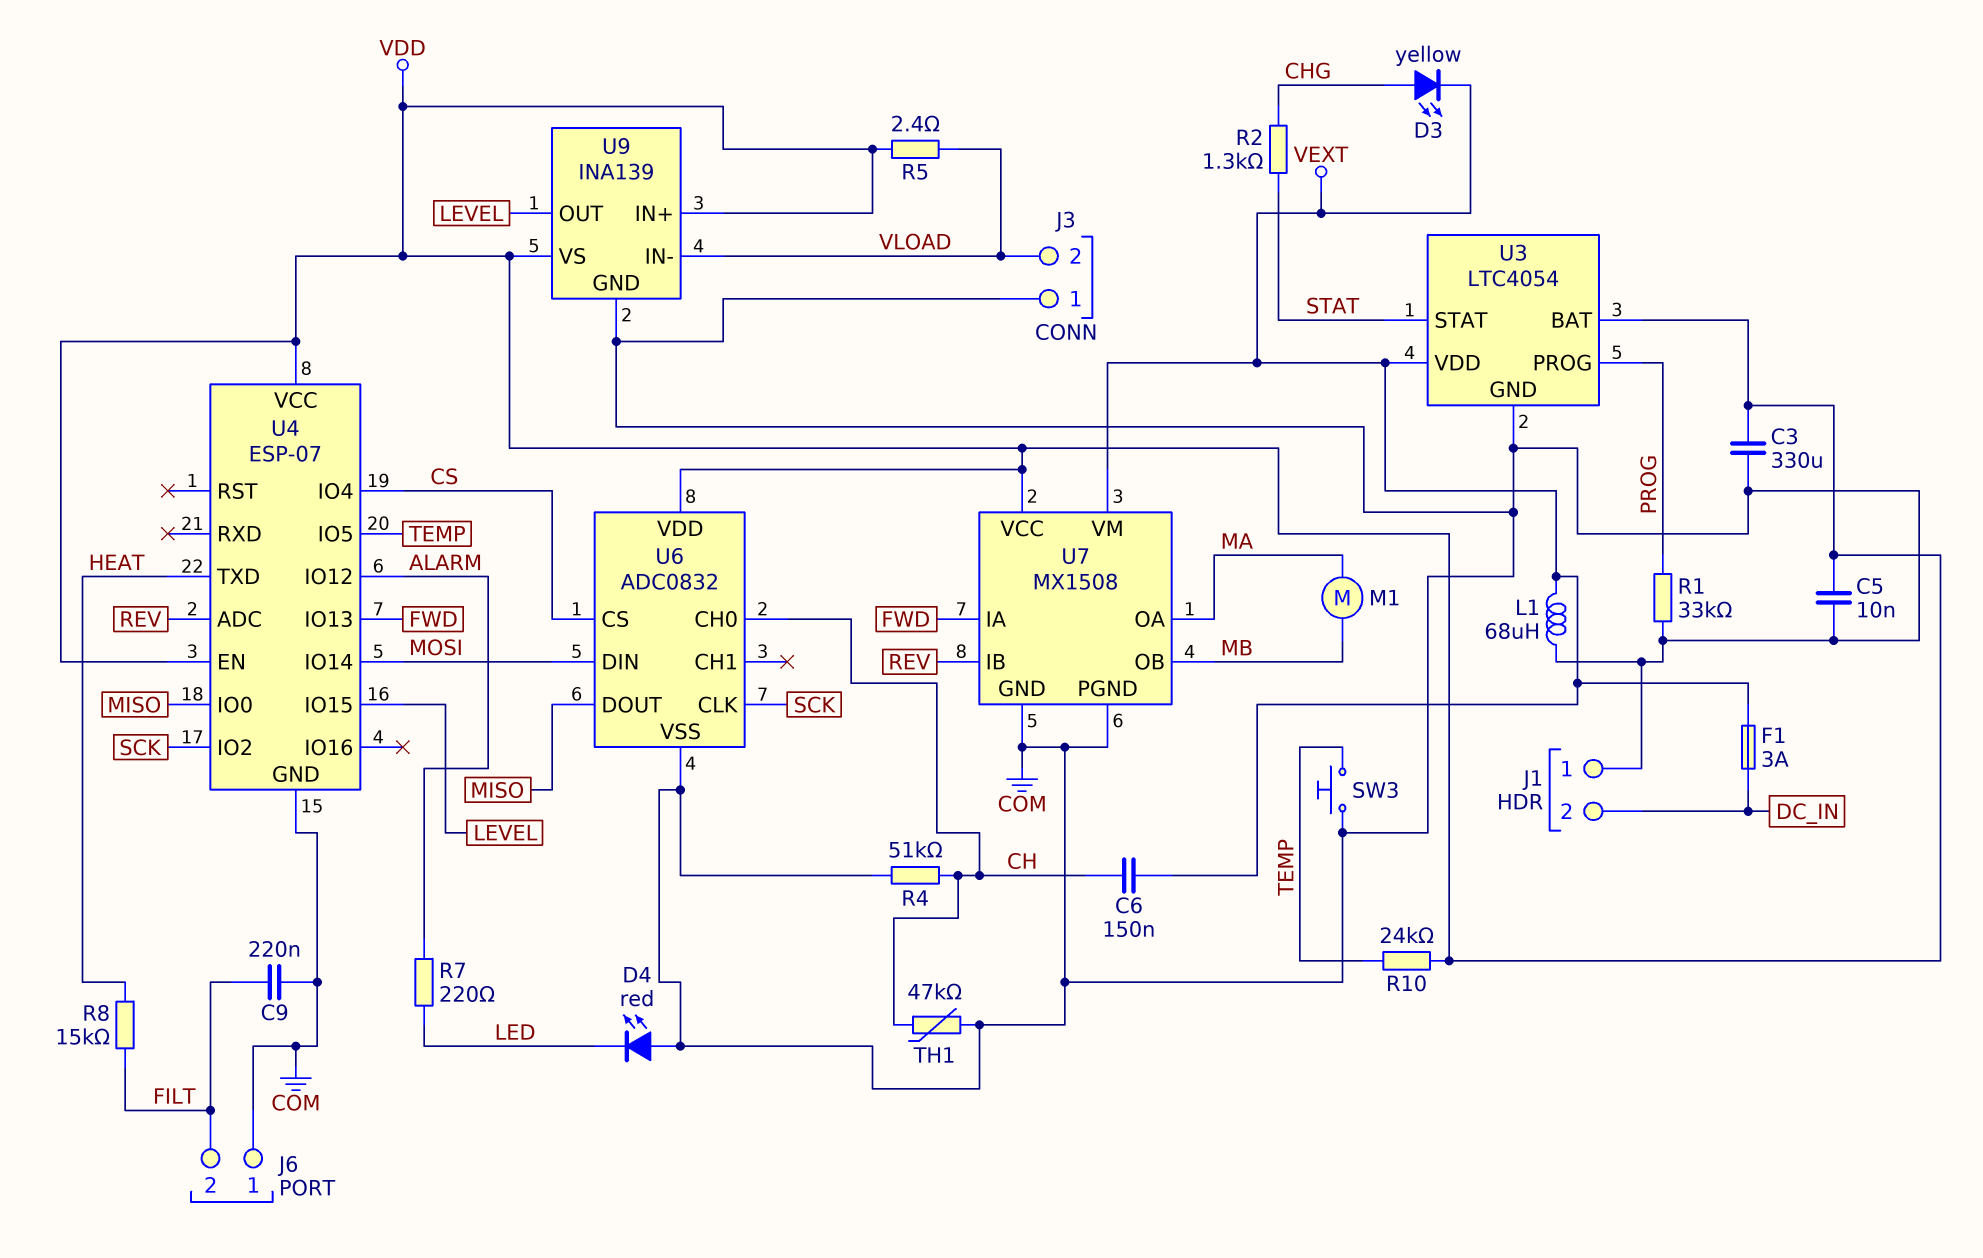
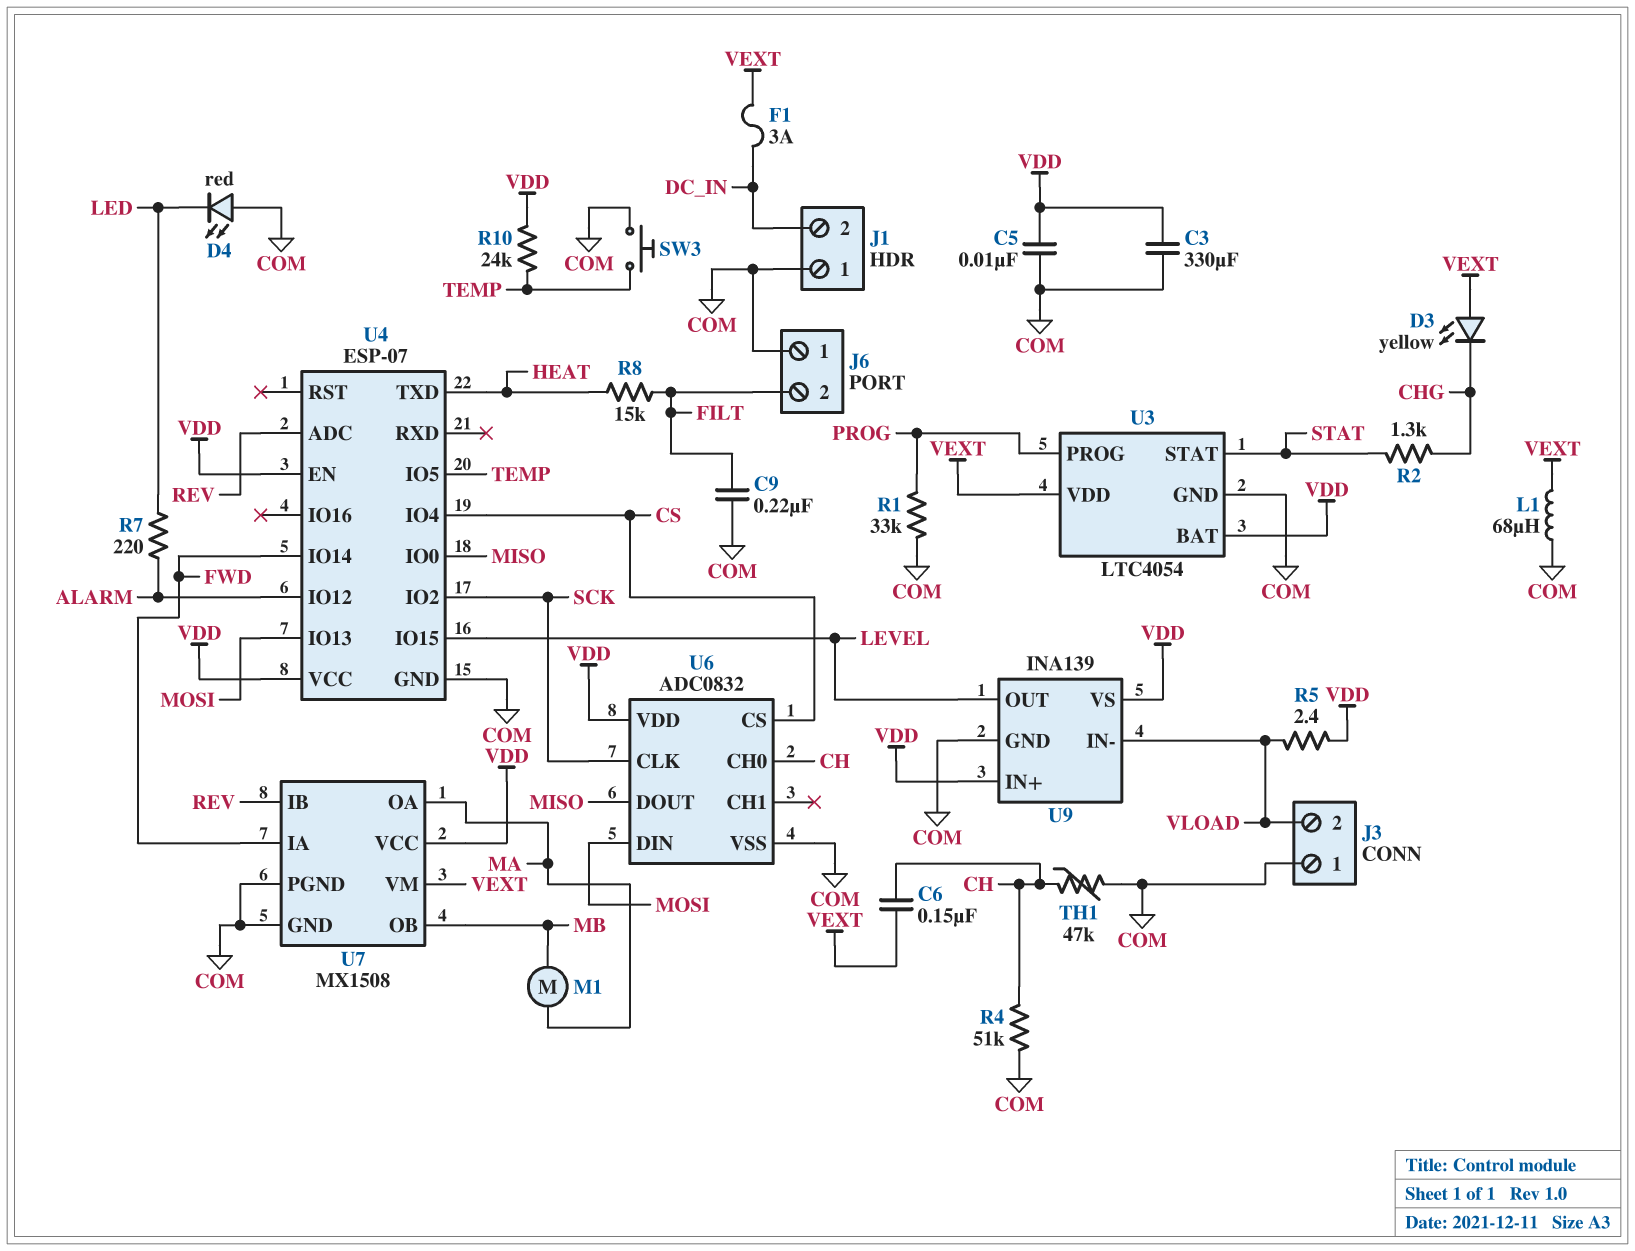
D3: LED yellow (A CHG, K VEXT) -> LED yellow (A VEXT, K CHG)
U4 pin IO13: FWD -> MOSI
U4 pin IO14: MOSI -> FWD

